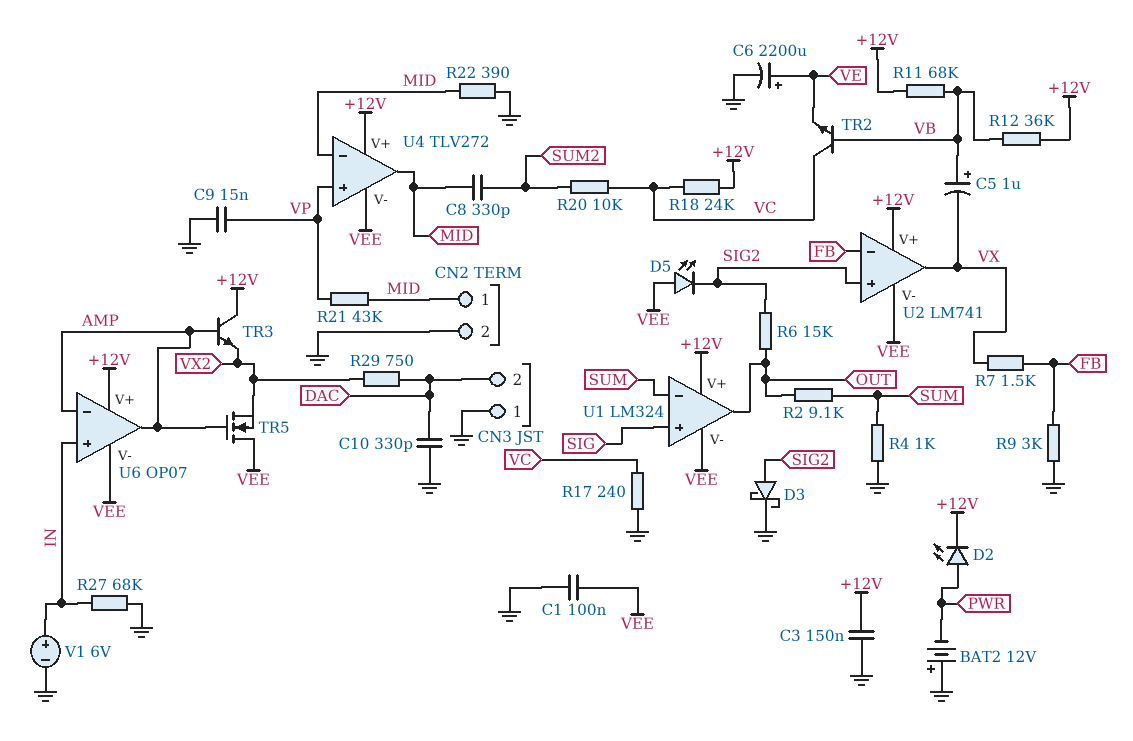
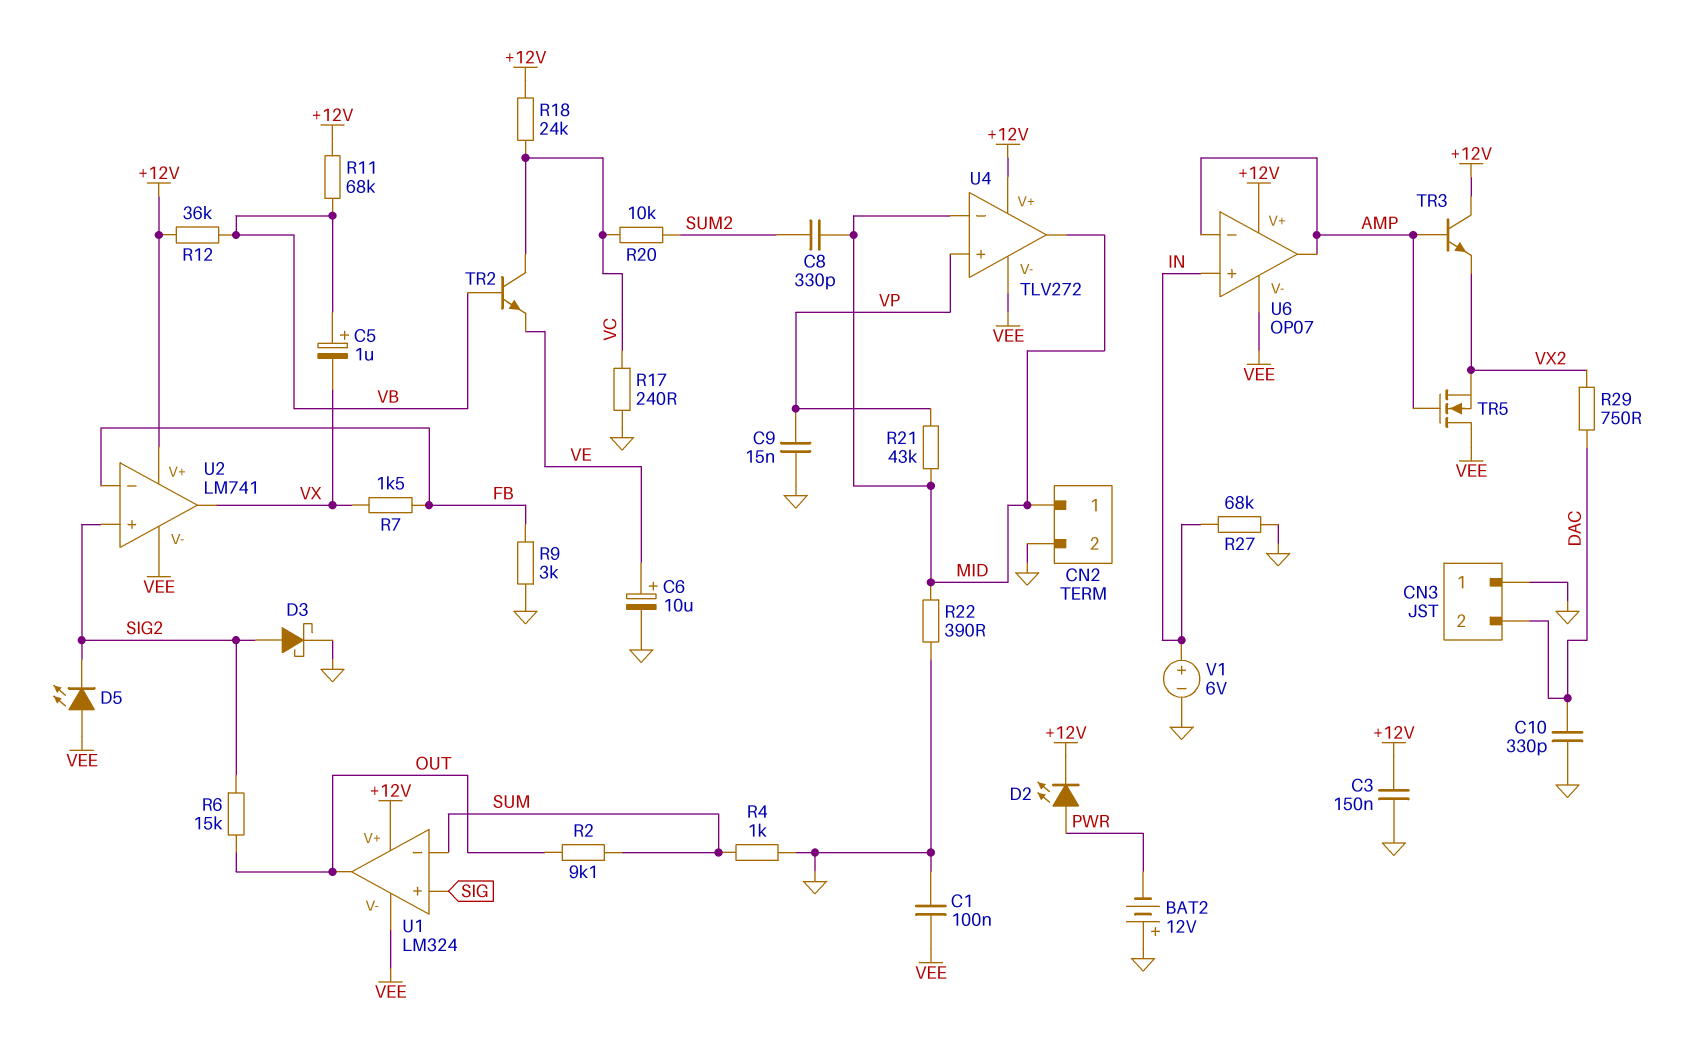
C6: 2200uF (plus VE, minus GND) -> 10uF (plus VE, minus GND)

